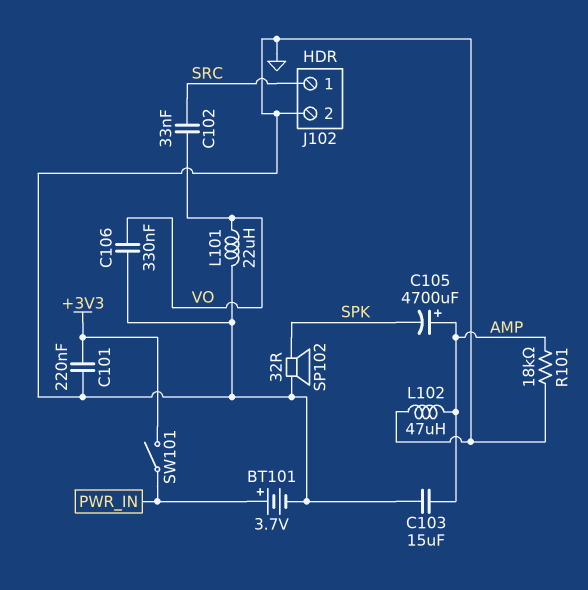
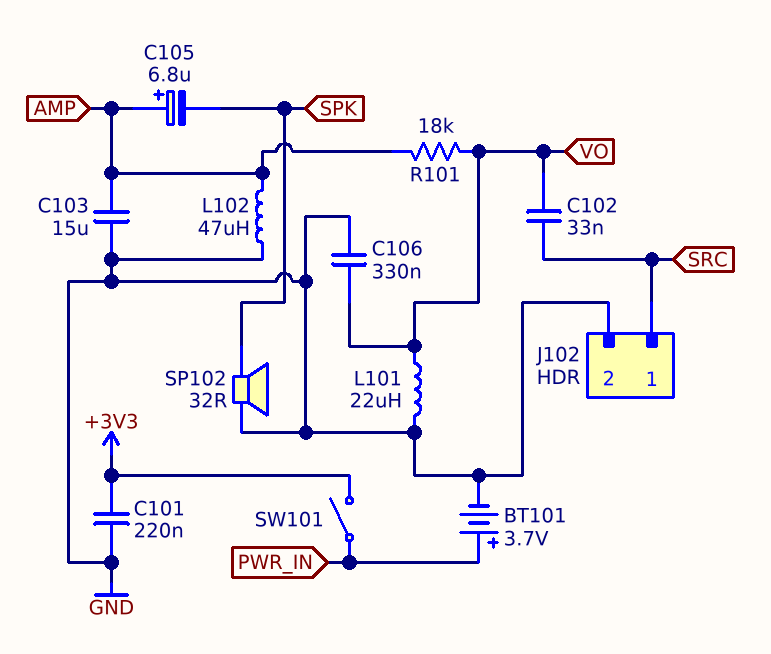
C105: 4700uF (plus AMP, minus SPK) -> 6.8uF (plus AMP, minus SPK)
R101: 18k (AMP, GND) -> 18k (AMP, VO)

